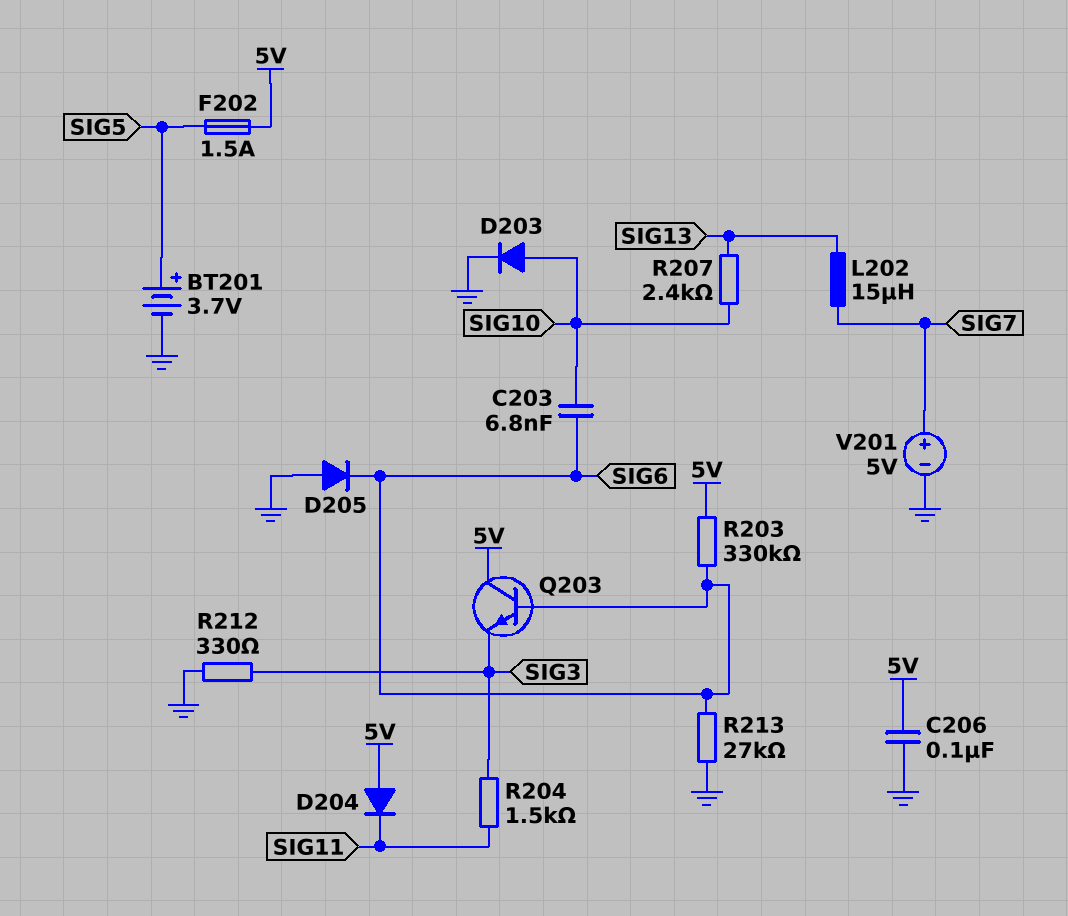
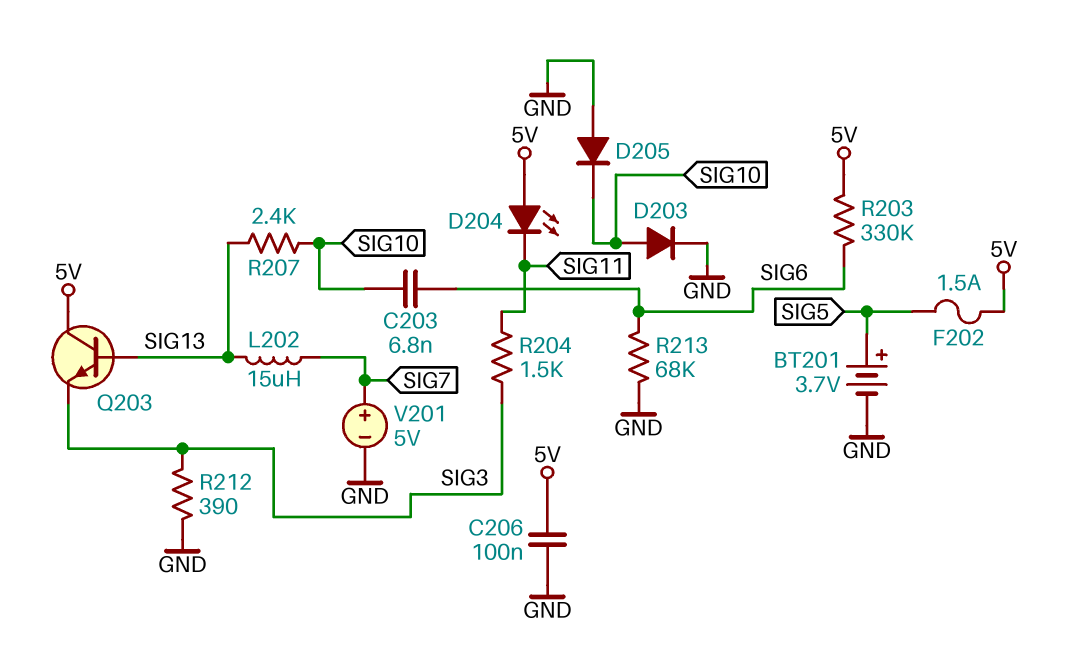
D204: diode (A 5V, K SIG11) -> LED (A 5V, K SIG11)
D205: diode (A GND, K SIG6) -> diode (A GND, K SIG10)
Q203: NPN (B SIG6, C 5V, E SIG3) -> NPN (B SIG13, C 5V, E SIG3)
R212: 330 (GND, SIG3) -> 390 (GND, SIG3)
R213: 27k (GND, SIG6) -> 68k (GND, SIG6)

